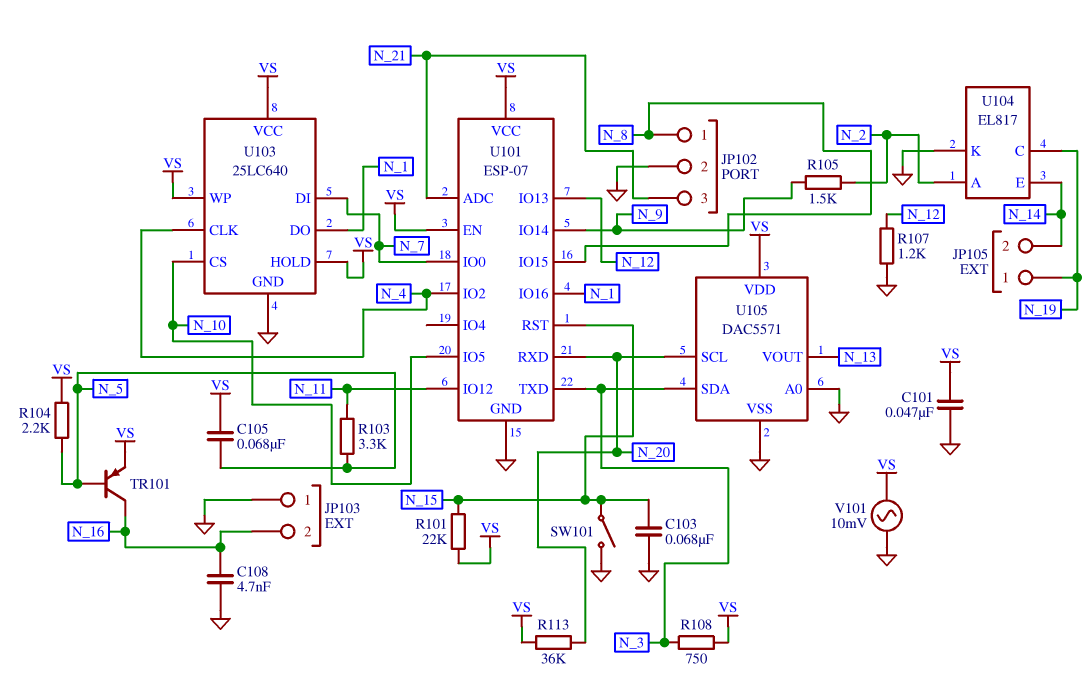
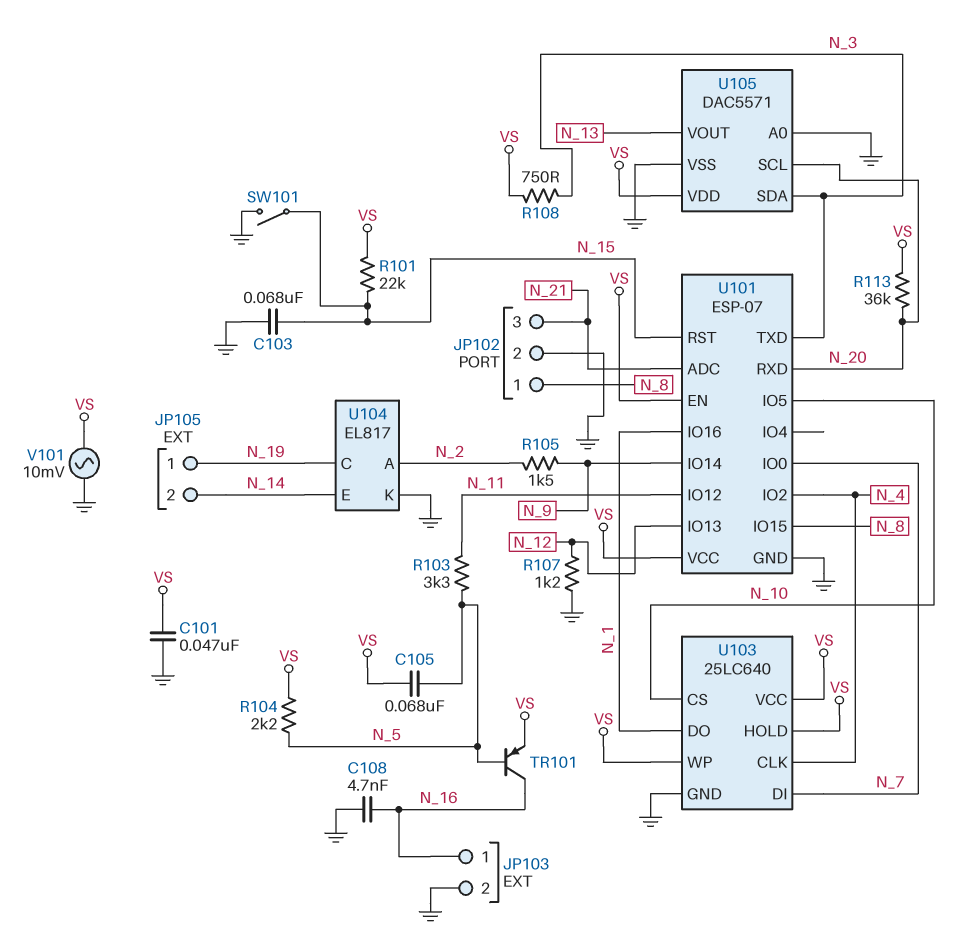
JP103 pin 1: GND -> N_16
JP103 pin 2: N_16 -> GND

